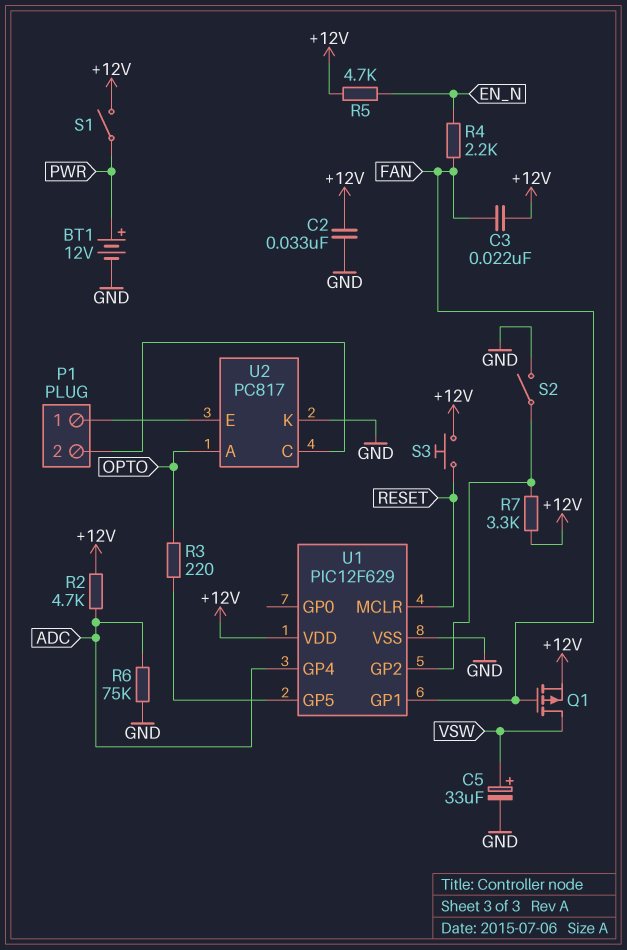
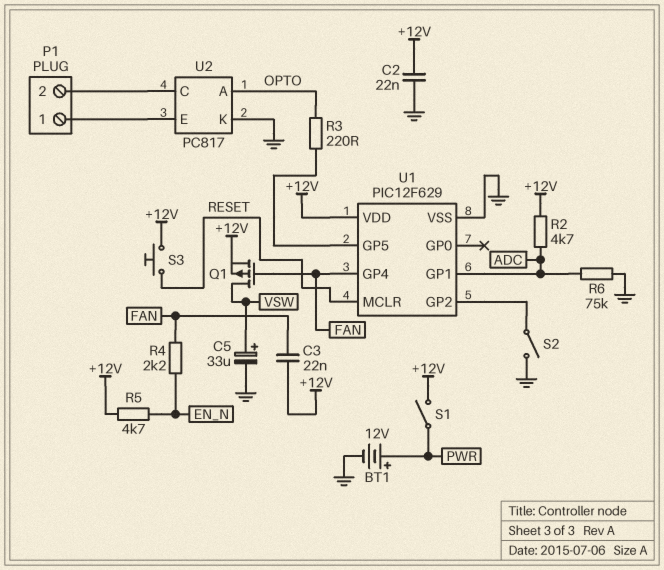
C2: 33nF (+12V, GND) -> 22nF (+12V, GND)
R7: 3.3k (+12V, U1/GP2) -> none
U1 pin GP1: FAN -> ADC
U1 pin GP4: ADC -> FAN

